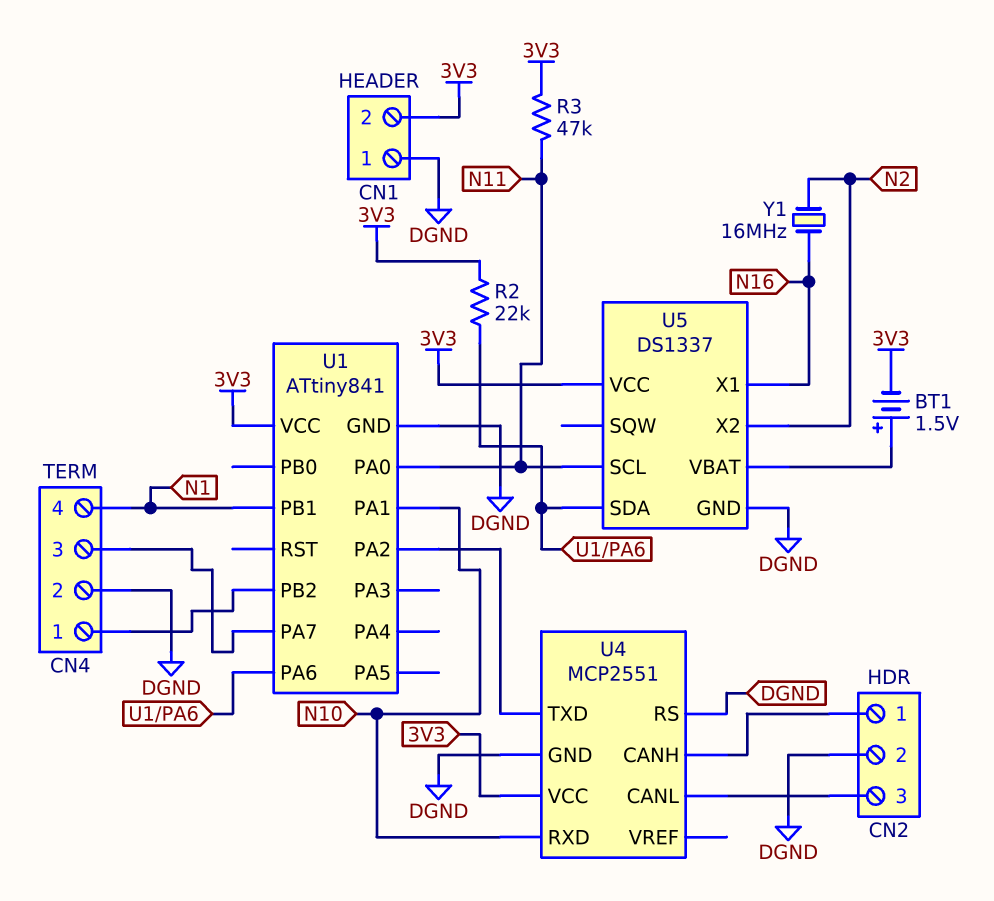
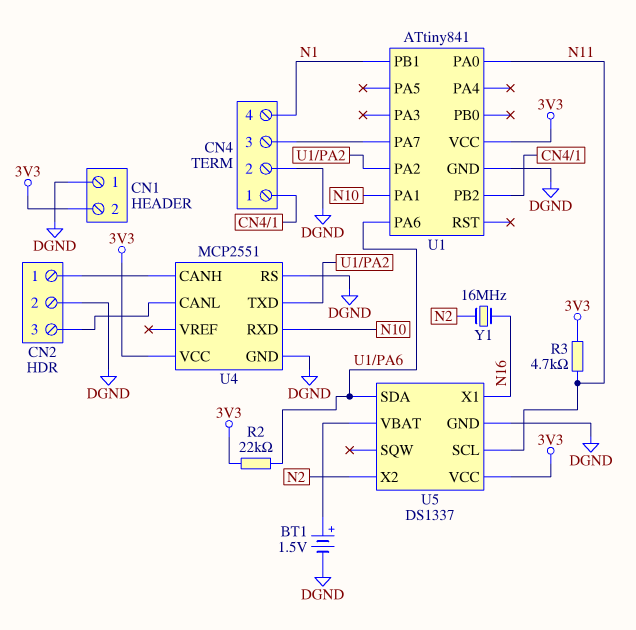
BT1: 1.5V (plus U5/VBAT, minus 3V3) -> 1.5V (plus U5/VBAT, minus DGND)
R3: 47k (3V3, N11) -> 4.7k (3V3, N11)

